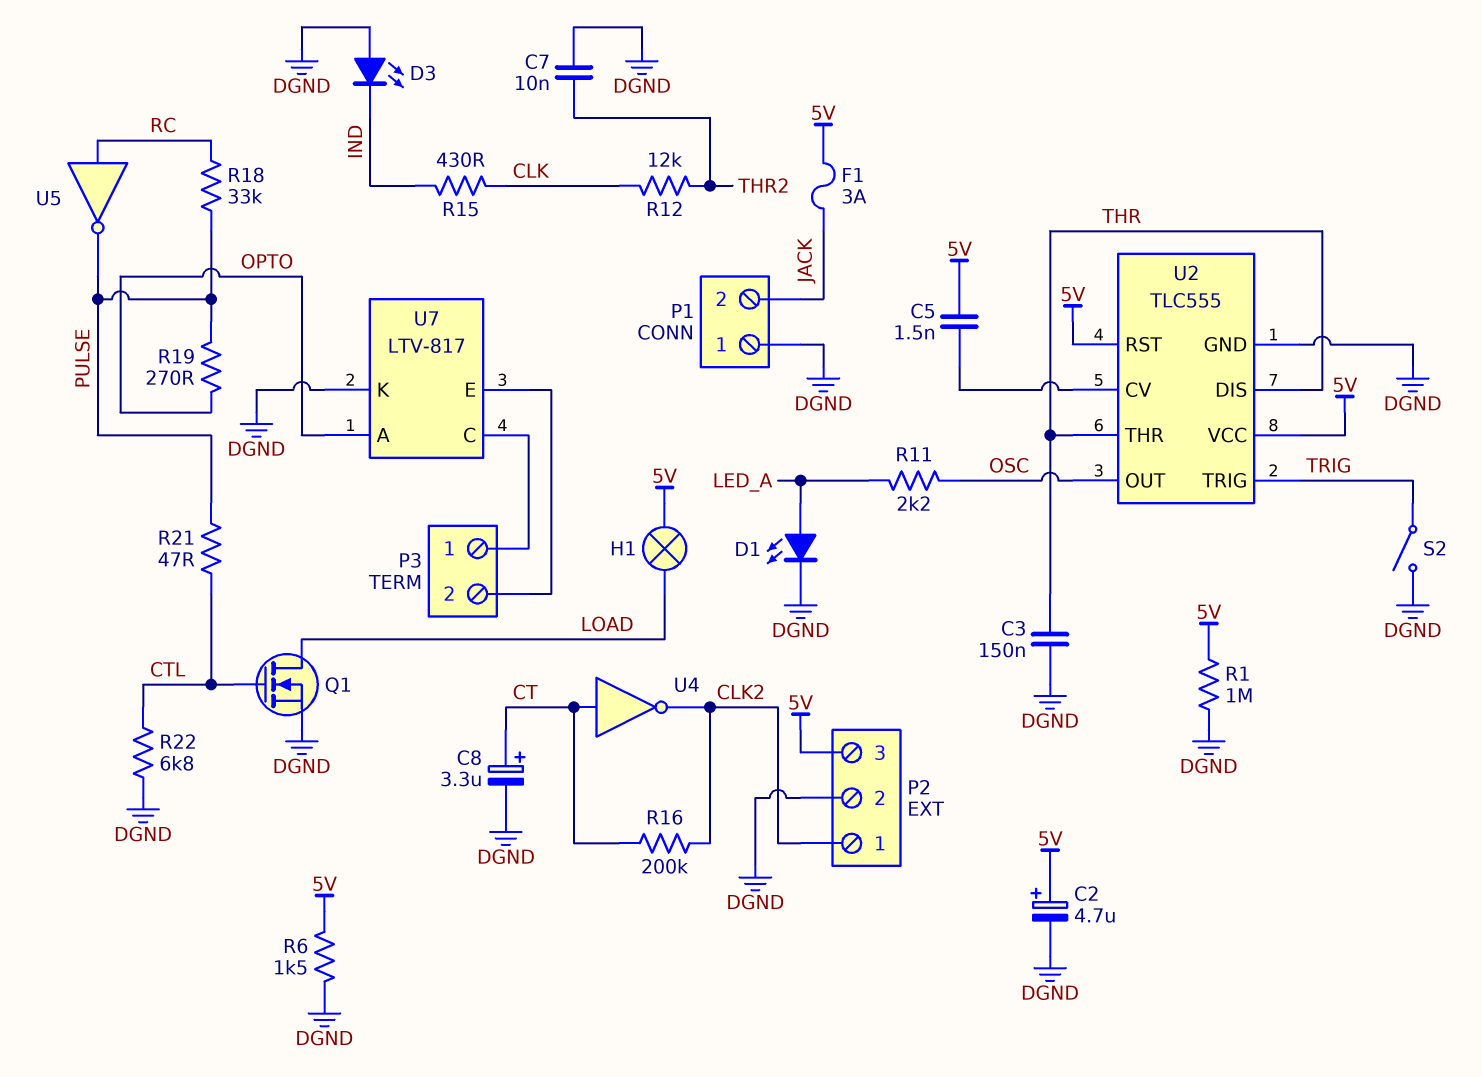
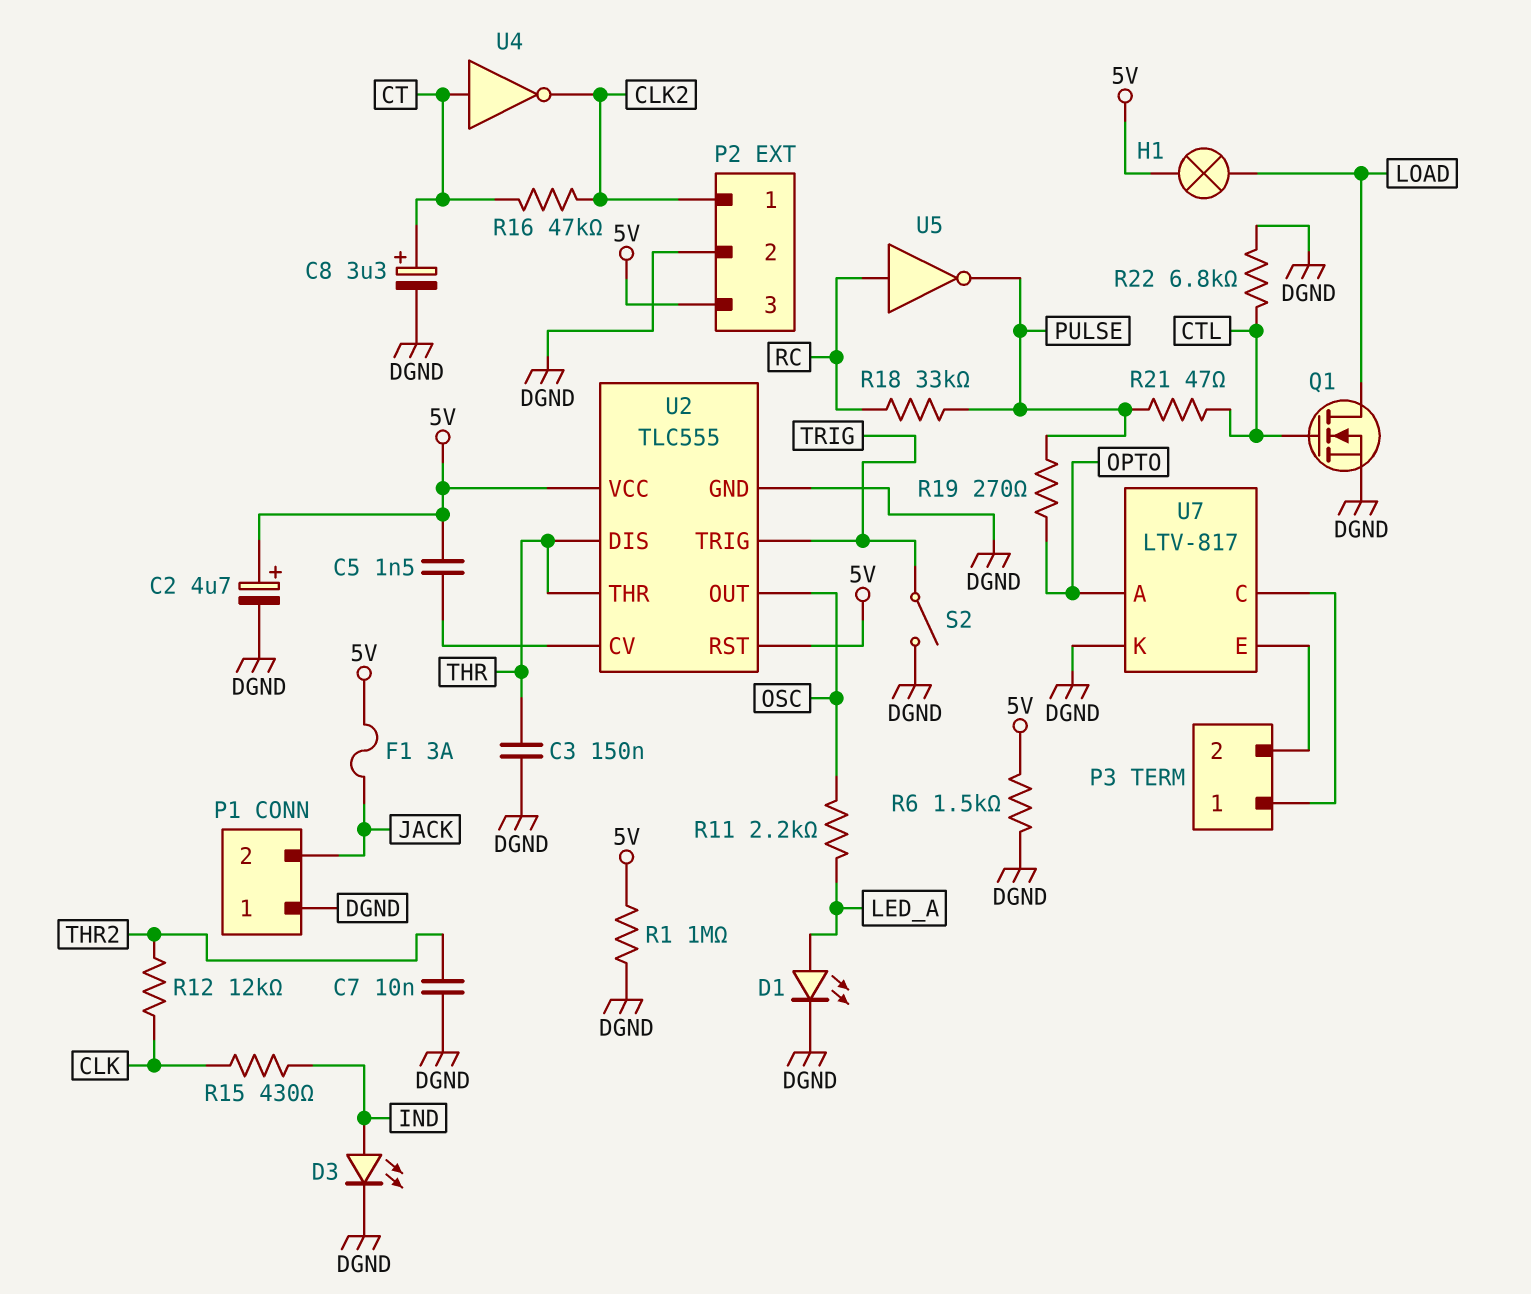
D3: LED (A DGND, K IND) -> LED (A IND, K DGND)
R16: 200k (CLK2, CT) -> 47k (CLK2, CT)

